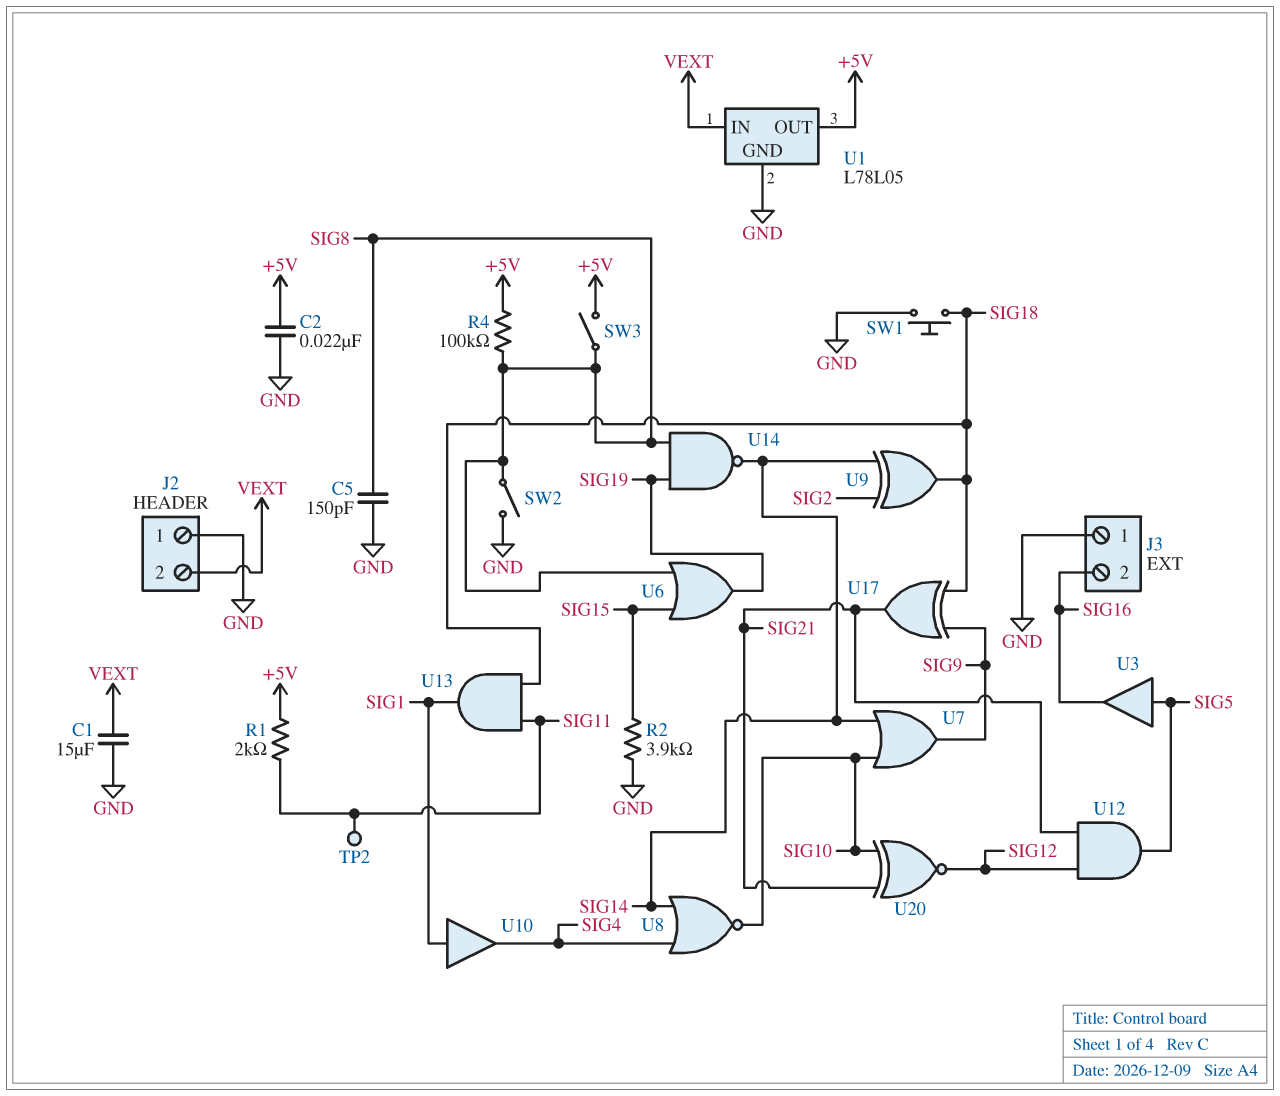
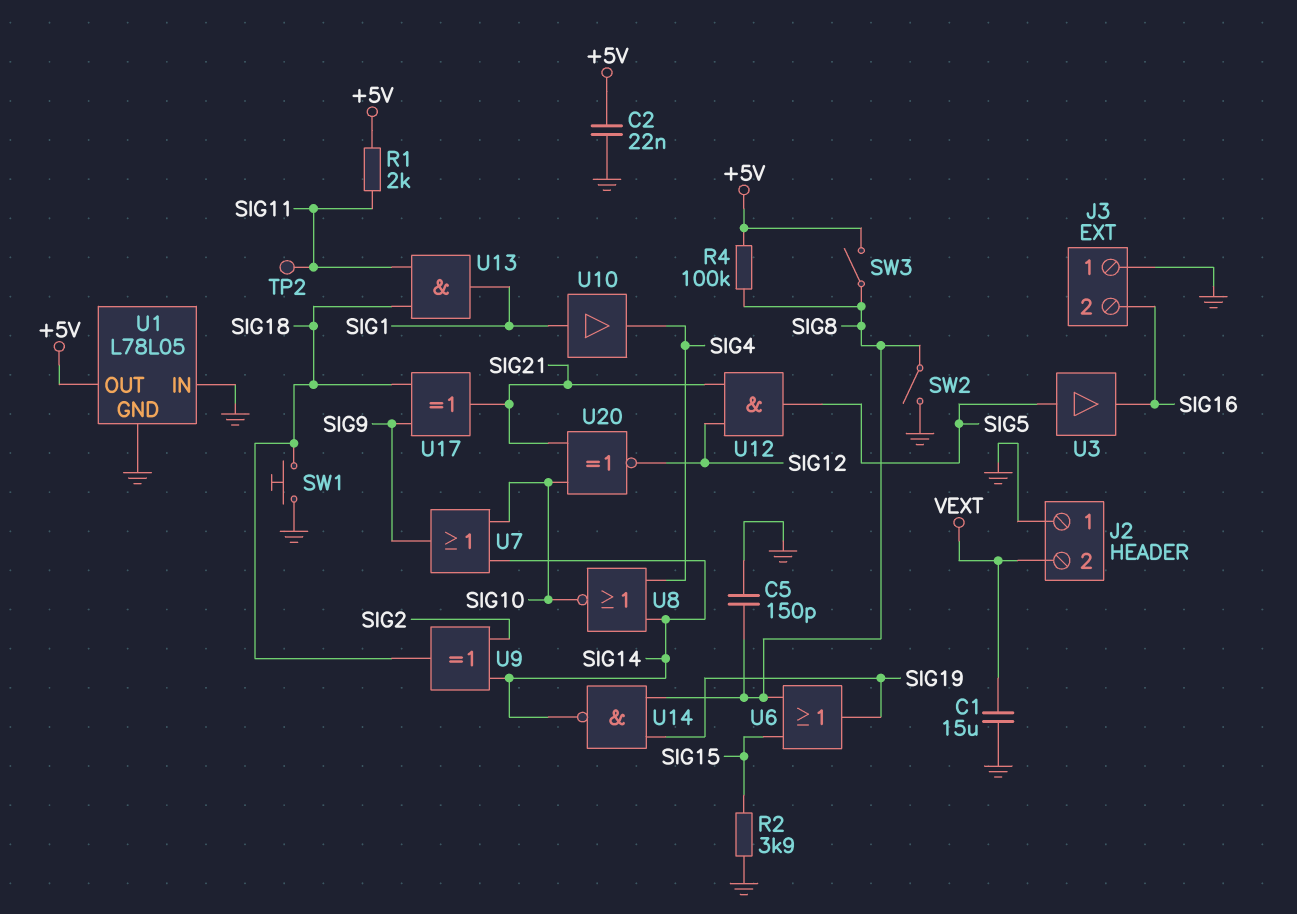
U1 pin IN: VEXT -> GND

